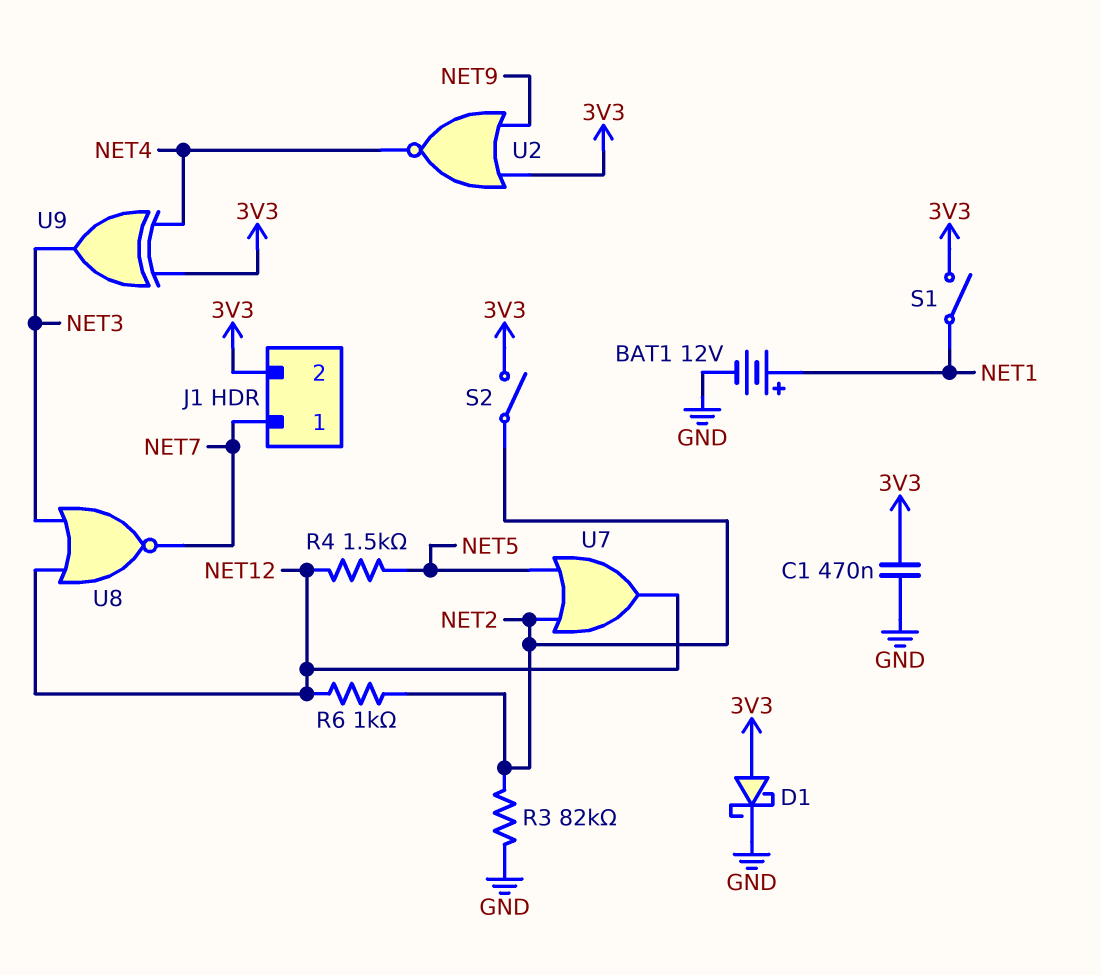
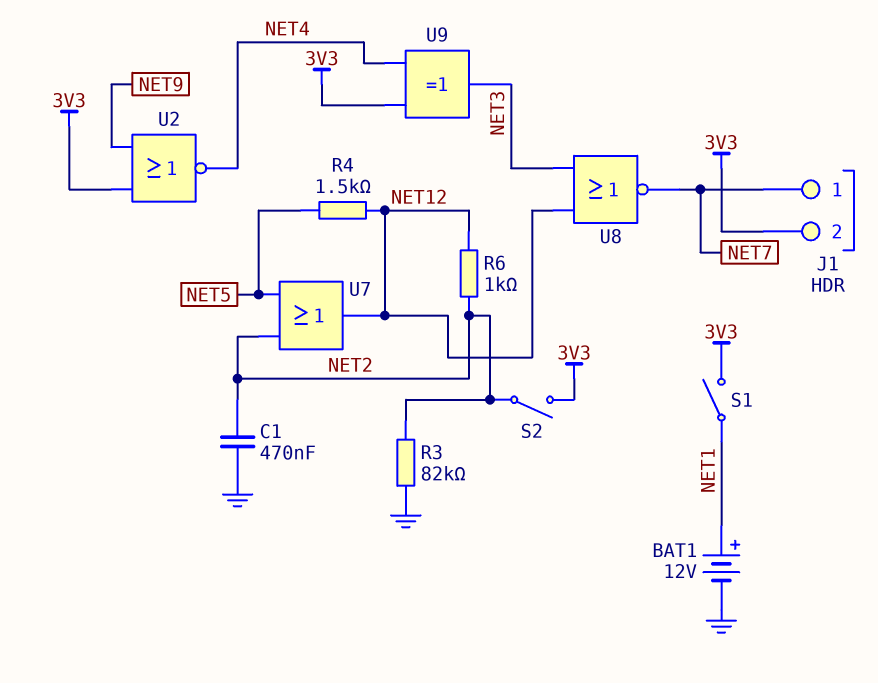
C1: 470nF (3V3, GND) -> 470nF (GND, NET2)
D1: schottky (A 3V3, K GND) -> none

